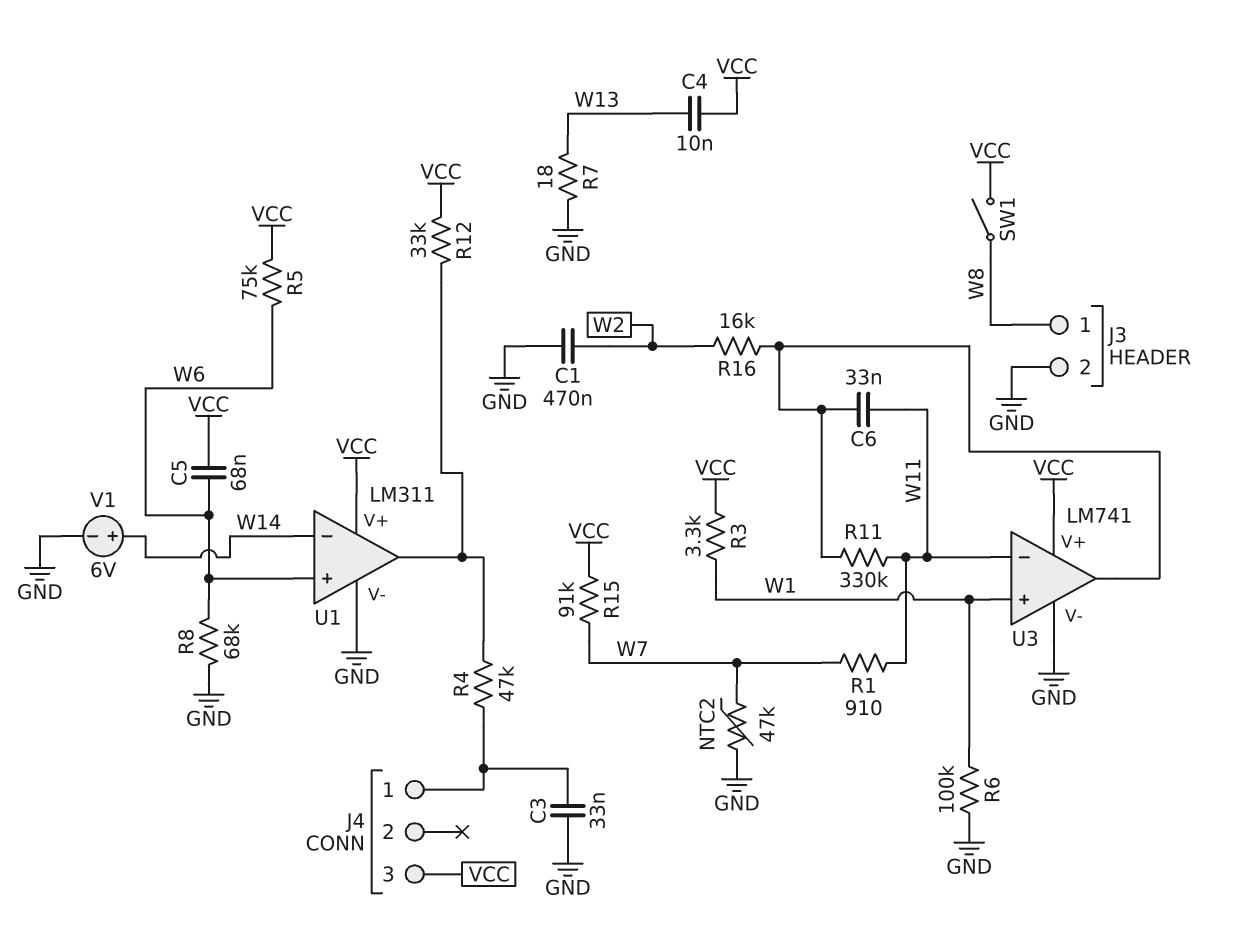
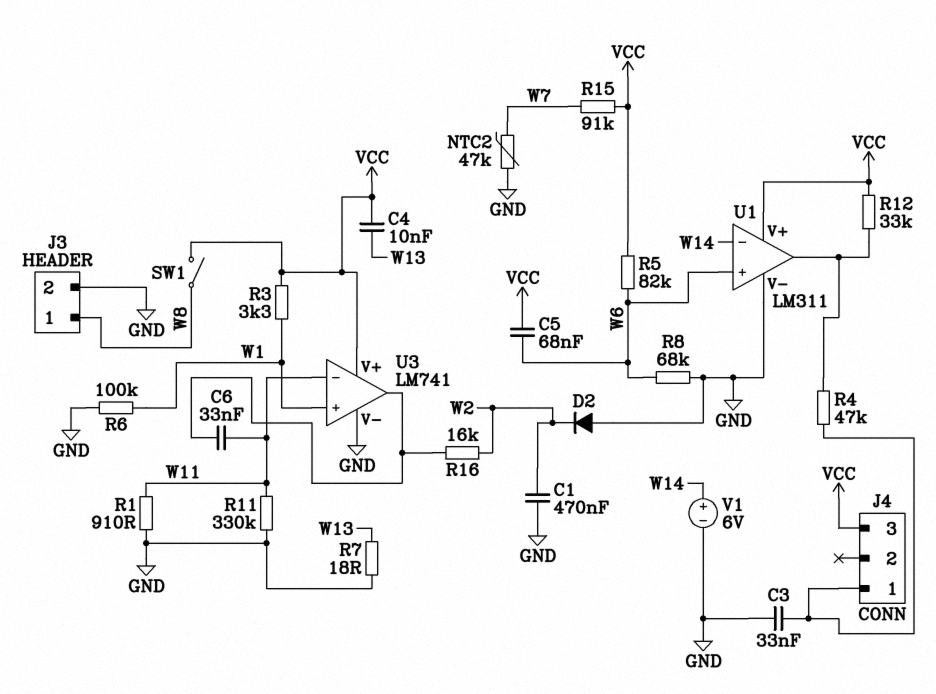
D2: none -> diode (A GND, K W2)
R1: 910 (W7, W11) -> 910 (GND, W11)
R5: 75k (VCC, W6) -> 82k (VCC, W6)
R11: 330k (U3/out, W11) -> 330k (GND, W11)

